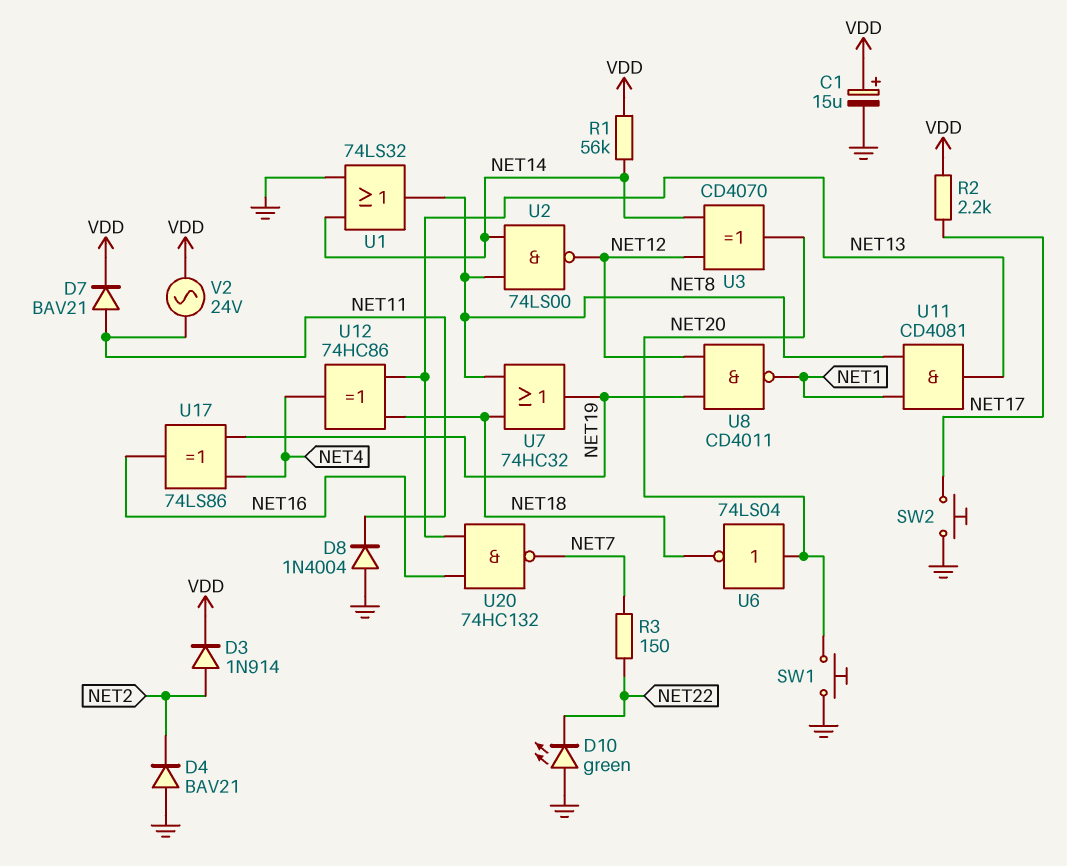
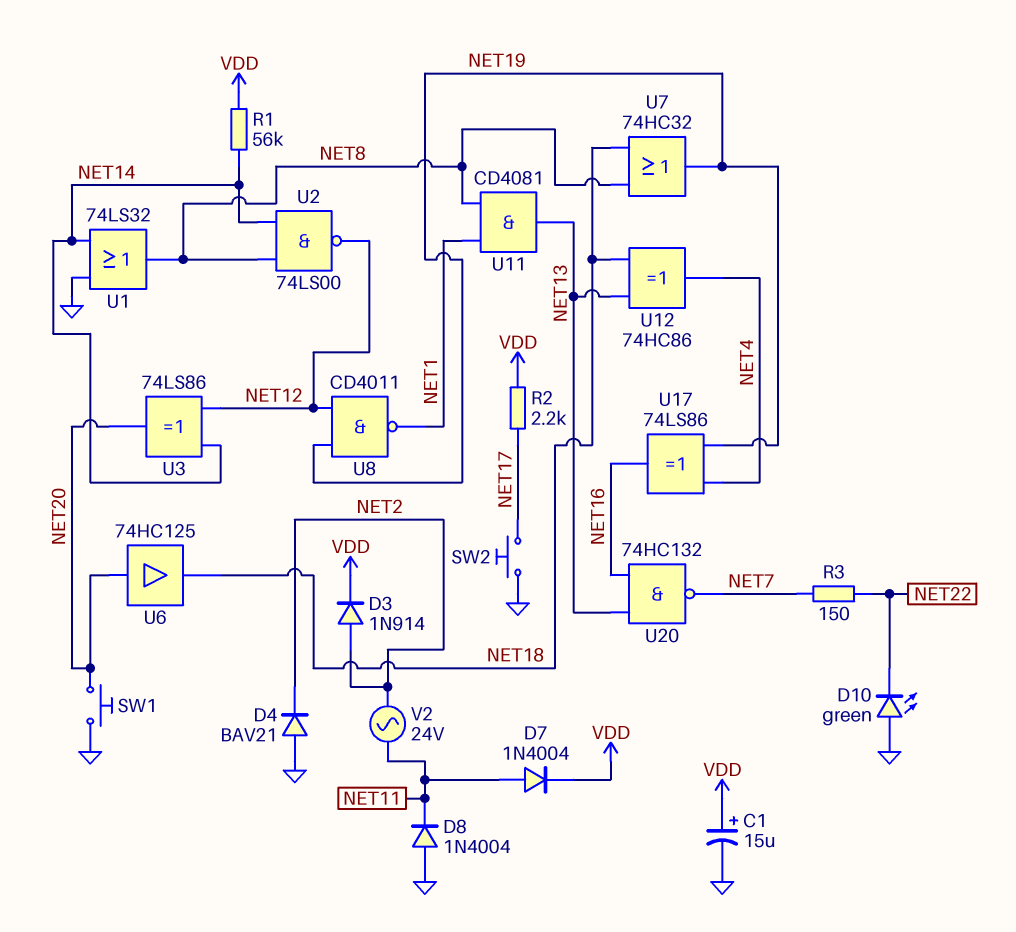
D7: diode BAV21 (A NET11, K VDD) -> diode 1N4004 (A NET11, K VDD)
U3: XOR CD4070 (in NET12, in NET14, out NET20) -> XOR 74LS86 (in NET12, in NET14, out NET20)
U6: NOT 74LS04 (in NET20, out NET18) -> buffer 74HC125 (in NET20, out NET18)
V2: AC 24V (NET11, VDD) -> AC 24V (NET2, NET11)

